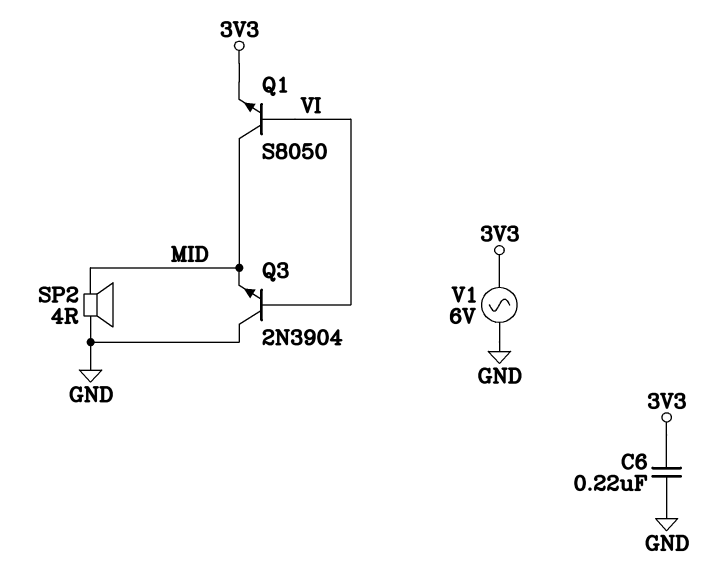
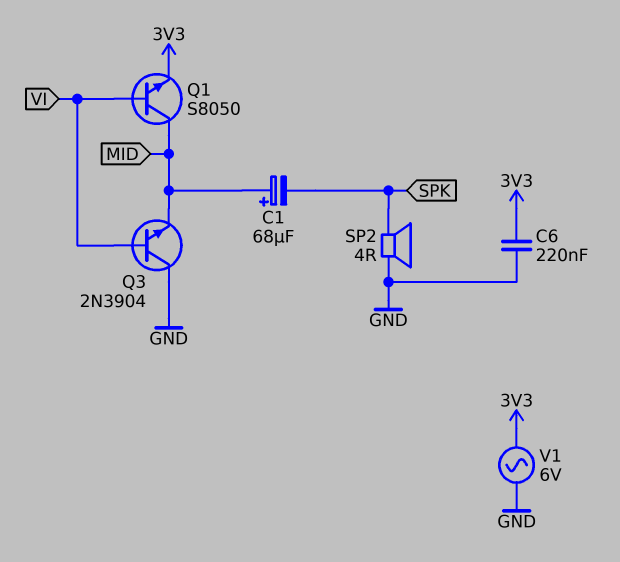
C1: none -> 68uF (plus MID, minus SPK)
SP2: speaker 4R (GND, MID) -> speaker 4R (GND, SPK)

